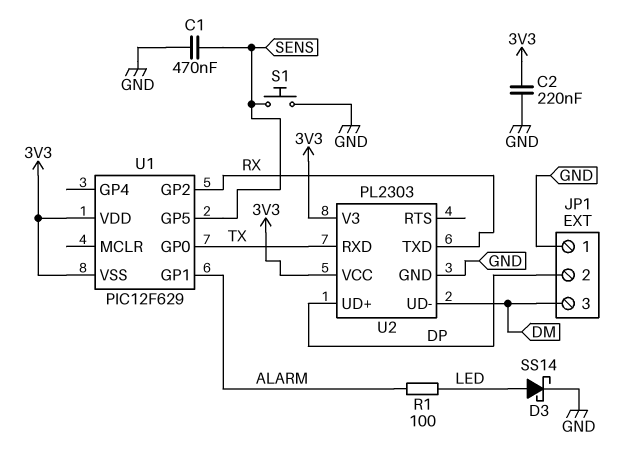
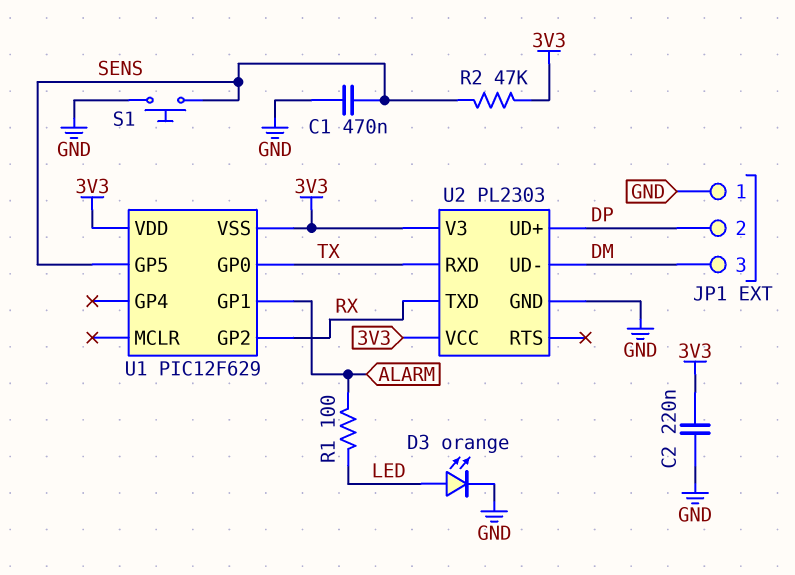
D3: schottky SS14 (A LED, K GND) -> LED orange (A LED, K GND)
R2: none -> 47k (3V3, SENS)

